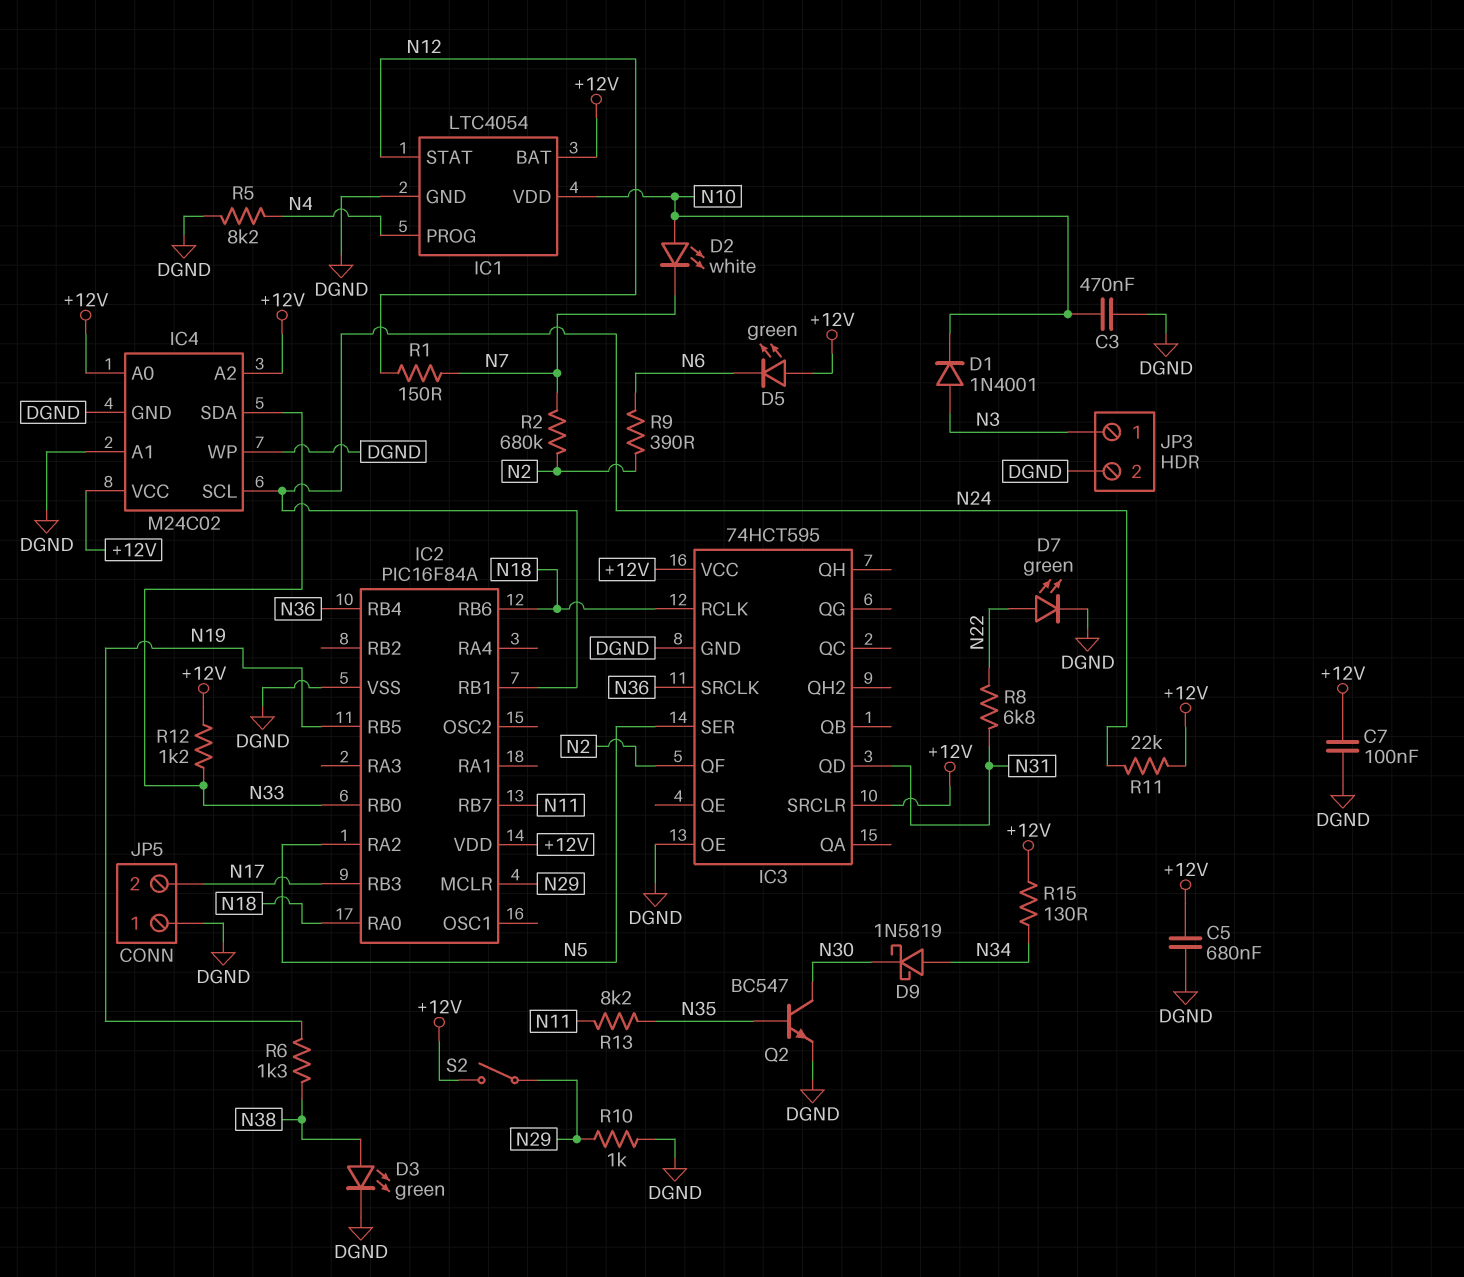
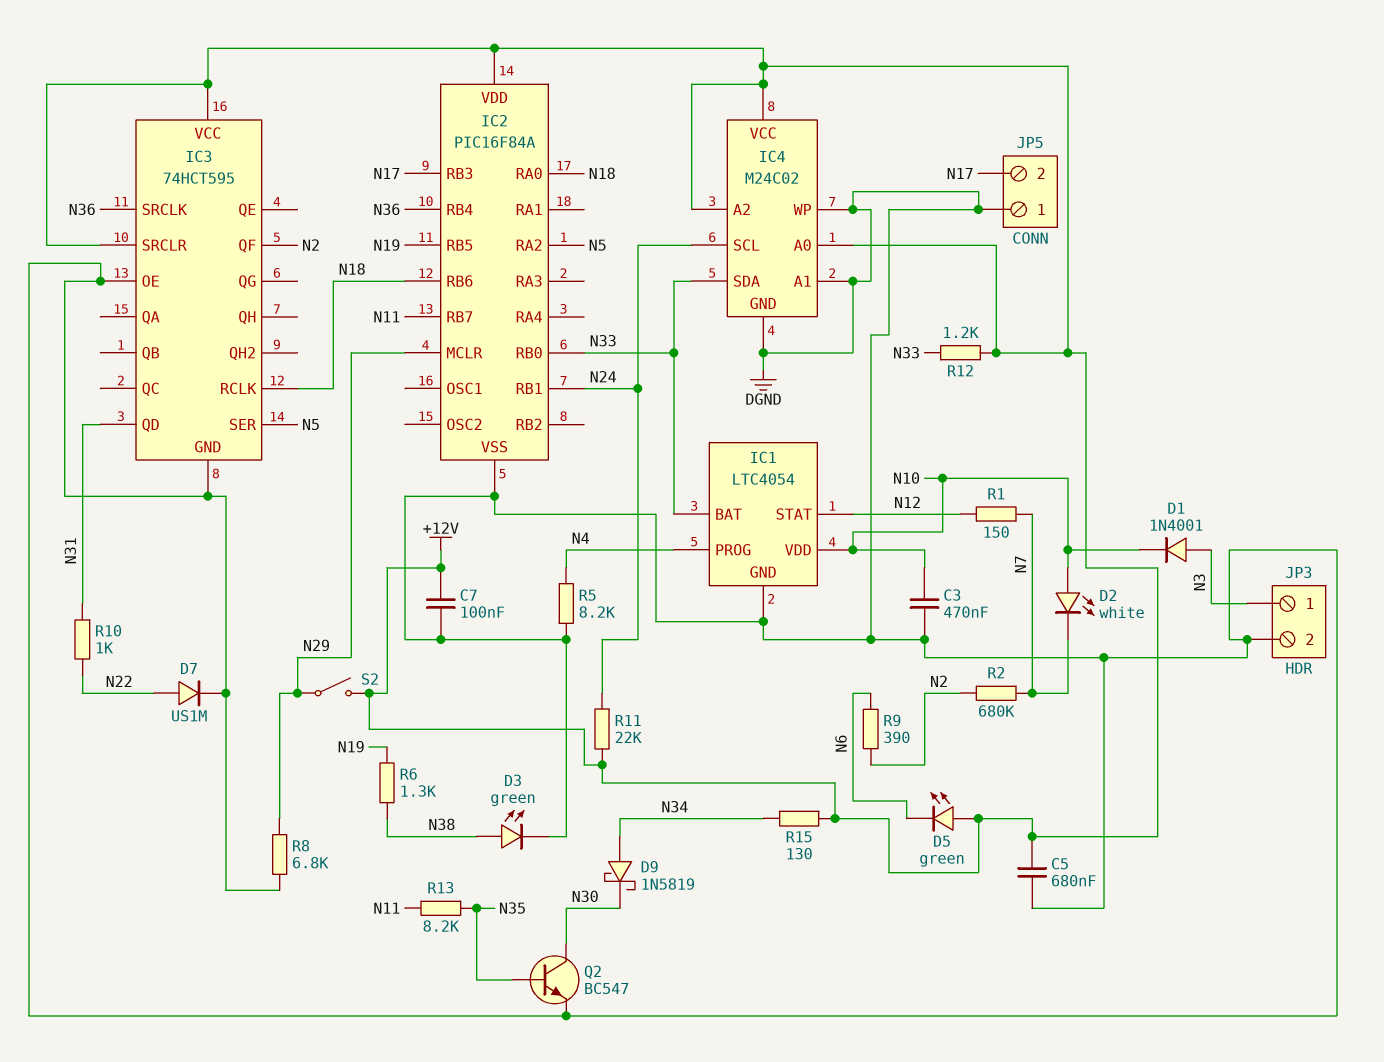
D7: LED green (A N22, K DGND) -> diode US1M (A N22, K DGND)
IC1 pin BAT: +12V -> N33
R8: 6.8k (N22, N31) -> 6.8k (DGND, N29)
R10: 1k (DGND, N29) -> 1k (N22, N31)

